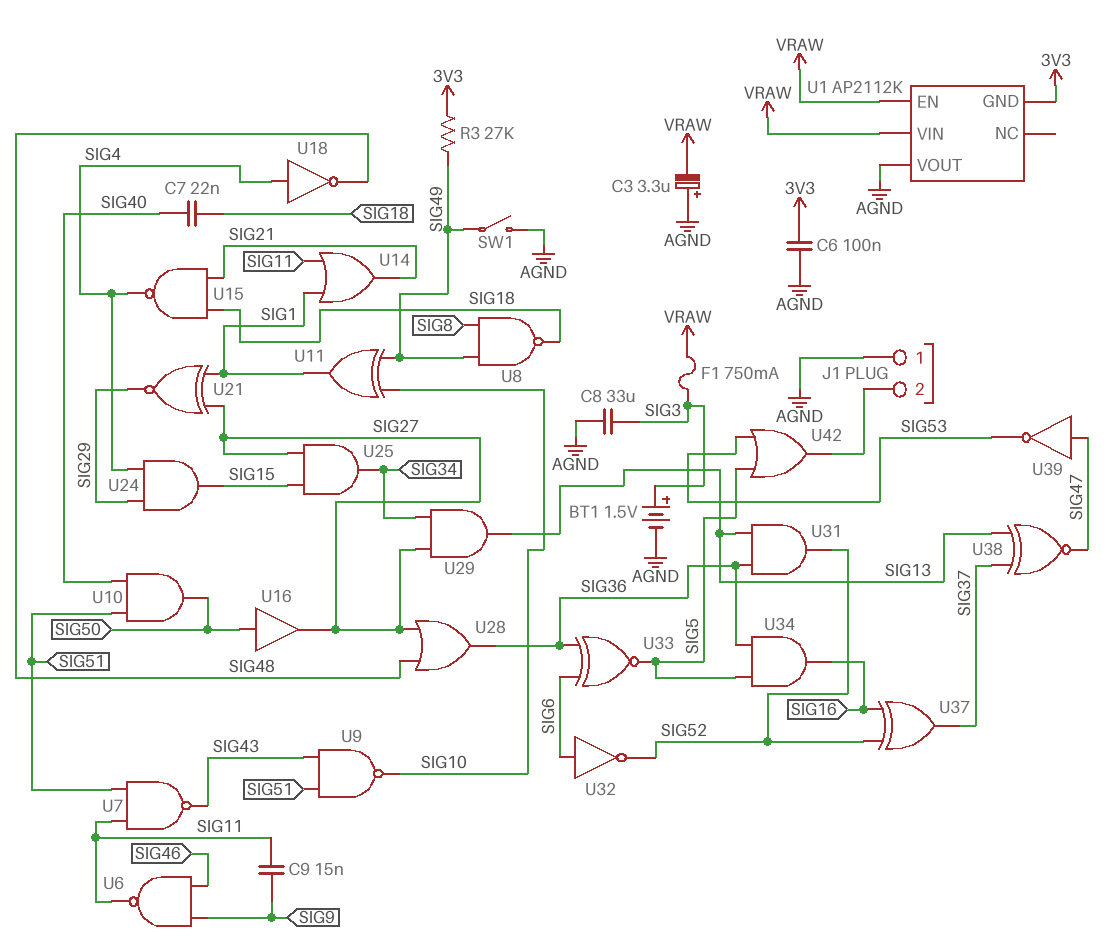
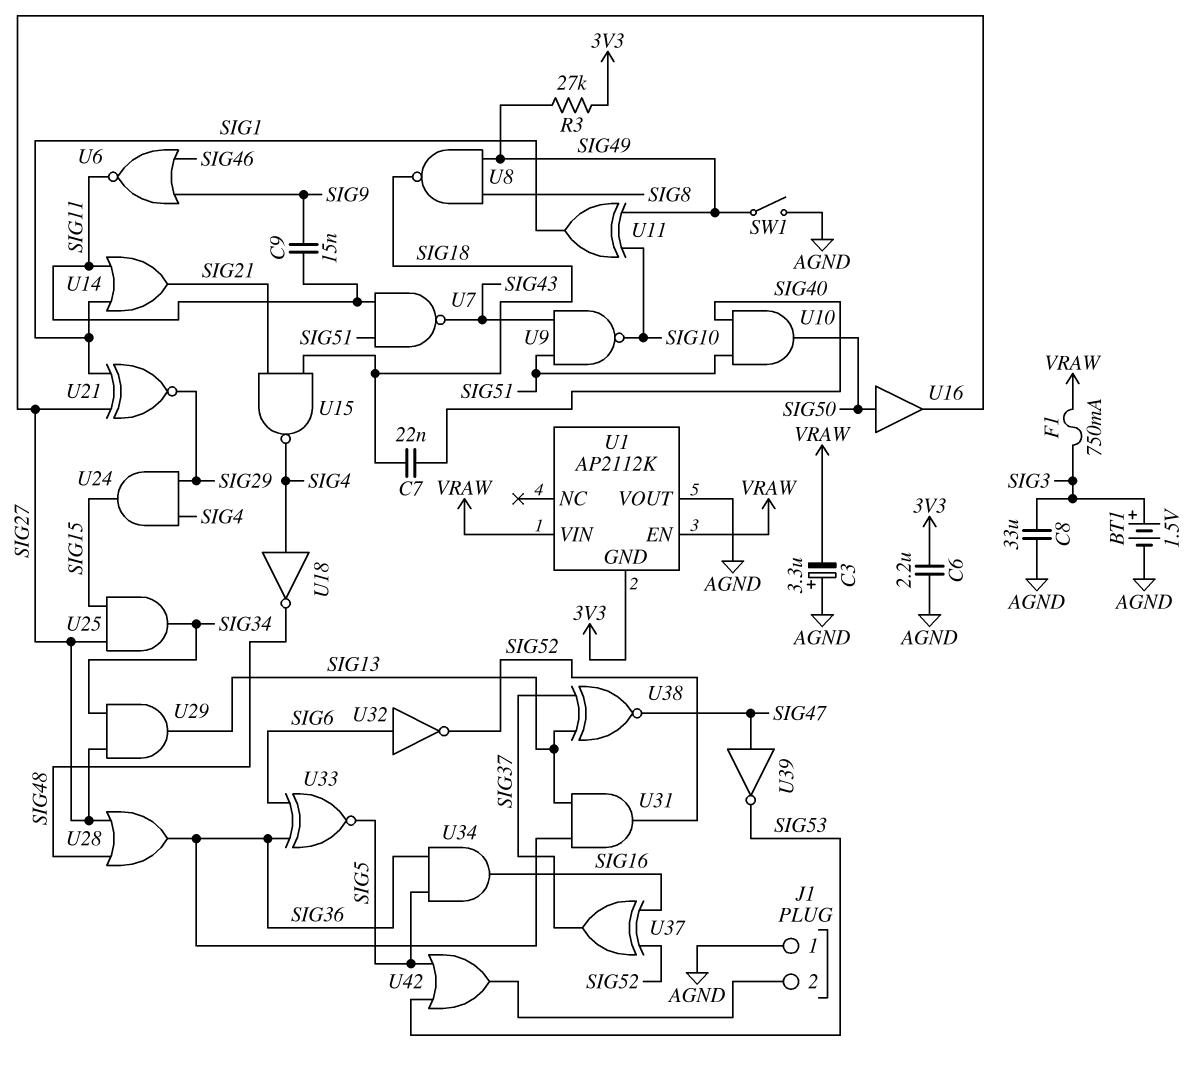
C6: 100nF (3V3, AGND) -> 2.2uF (3V3, AGND)
U6: NAND (in SIG9, in SIG46, out SIG11) -> NOR (in SIG9, in SIG46, out SIG11)

